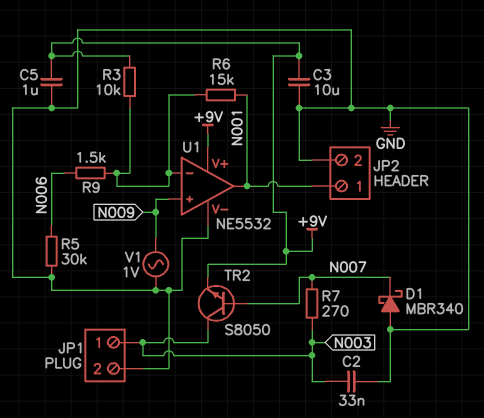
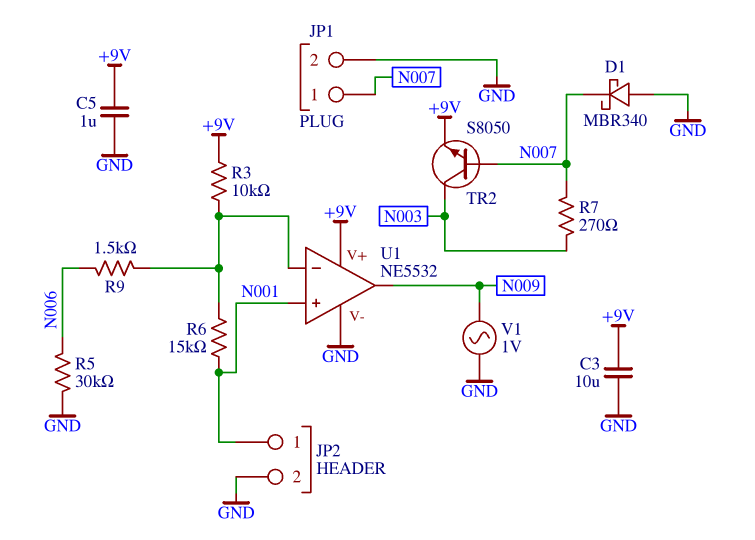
C2: 33nF (GND, N003) -> none
JP1 pin 1: N003 -> N007
U1 pin in+: N009 -> N001
U1 pin out: N001 -> N009

